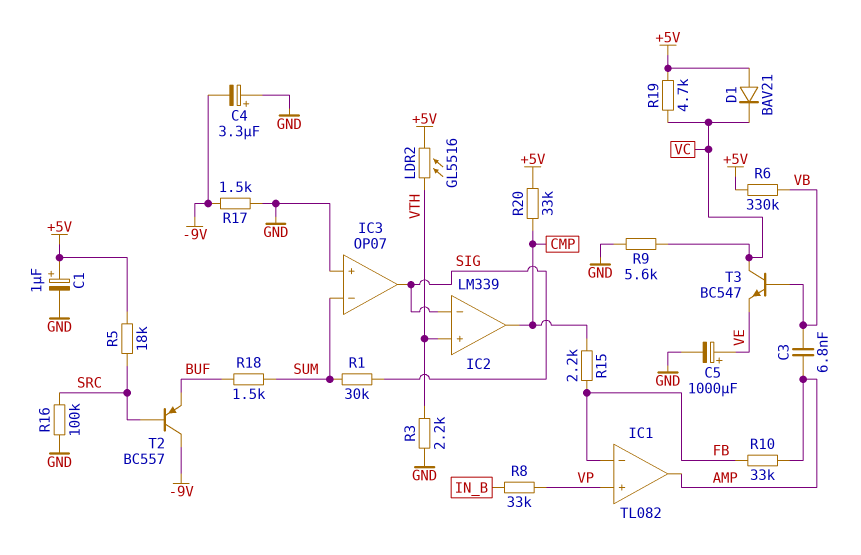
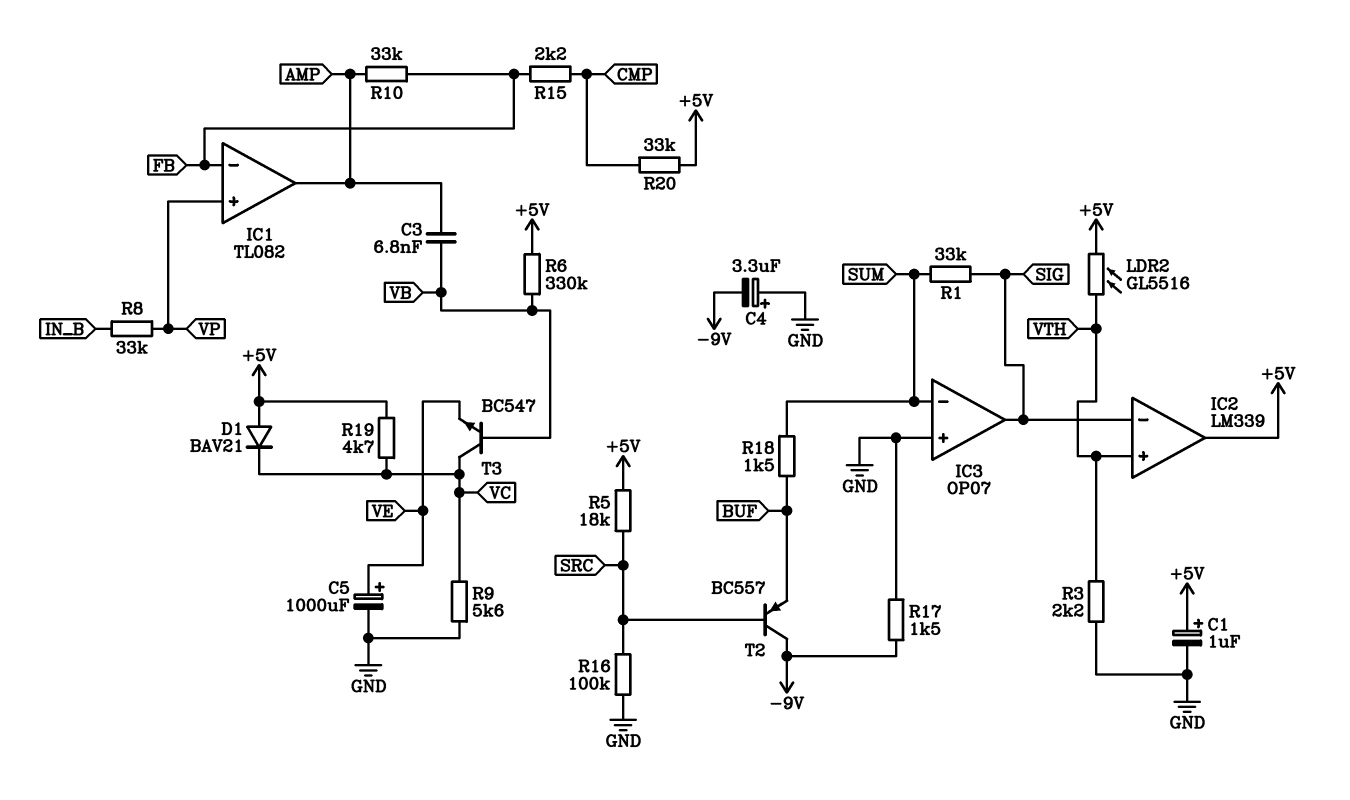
IC2 pin out: CMP -> +5V
R1: 30k (SIG, SUM) -> 33k (SIG, SUM)

